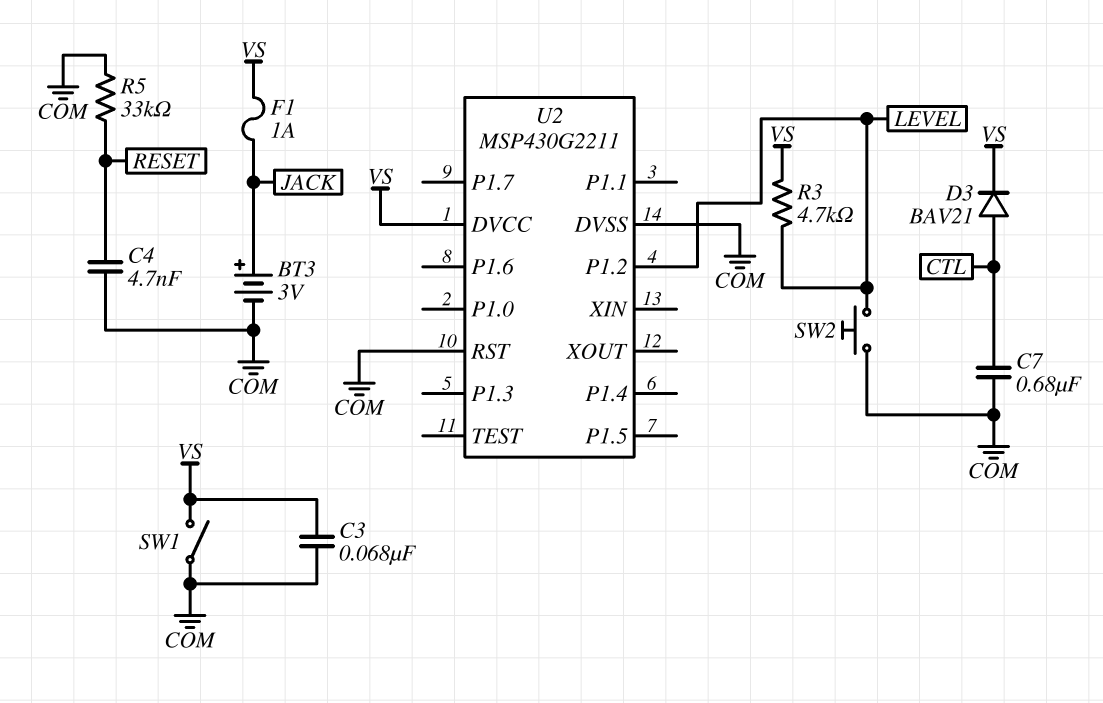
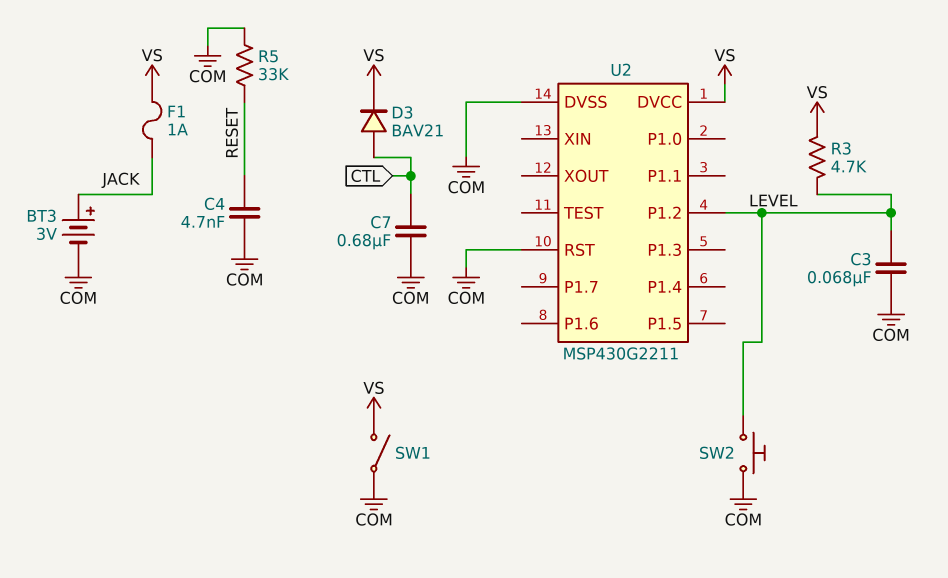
C3: 68nF (COM, VS) -> 68nF (COM, LEVEL)

